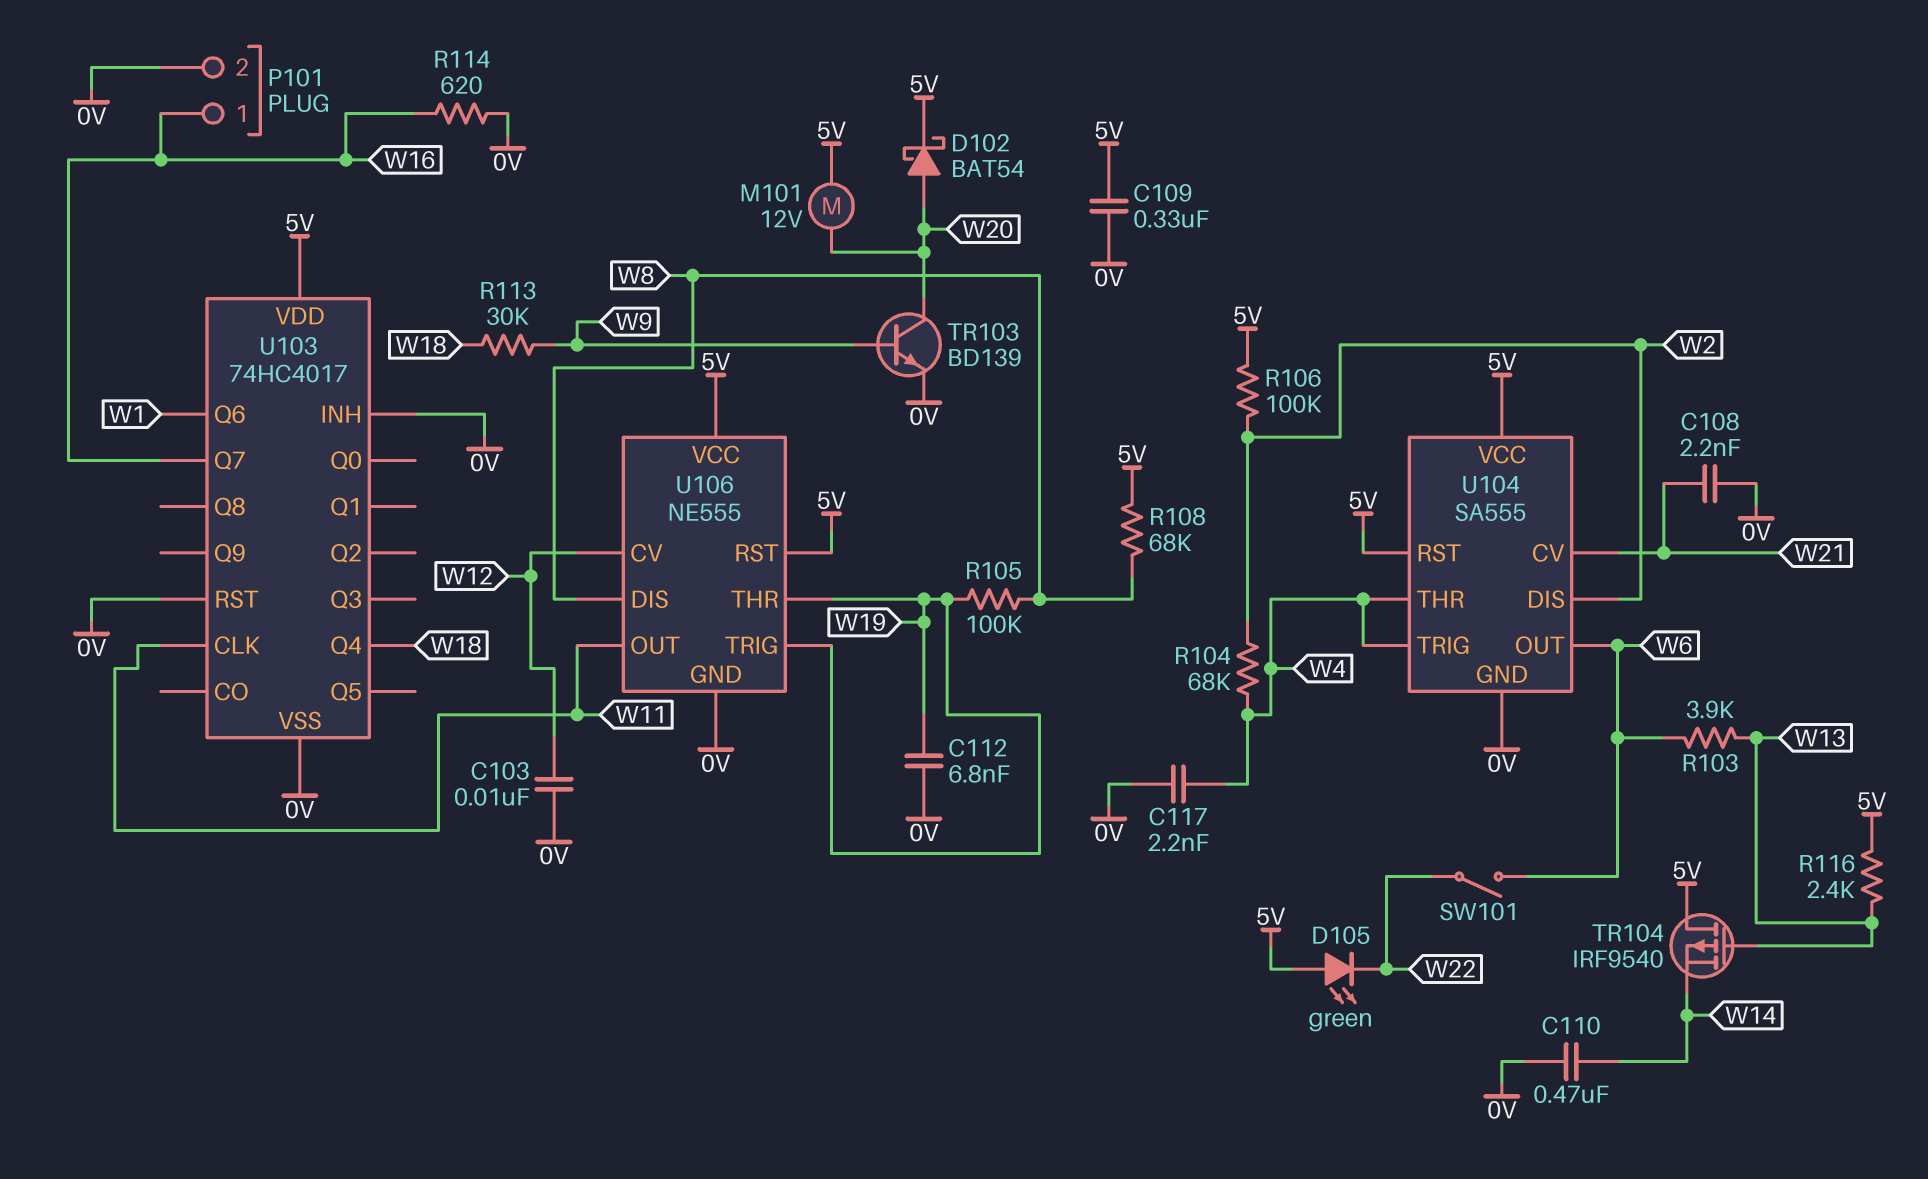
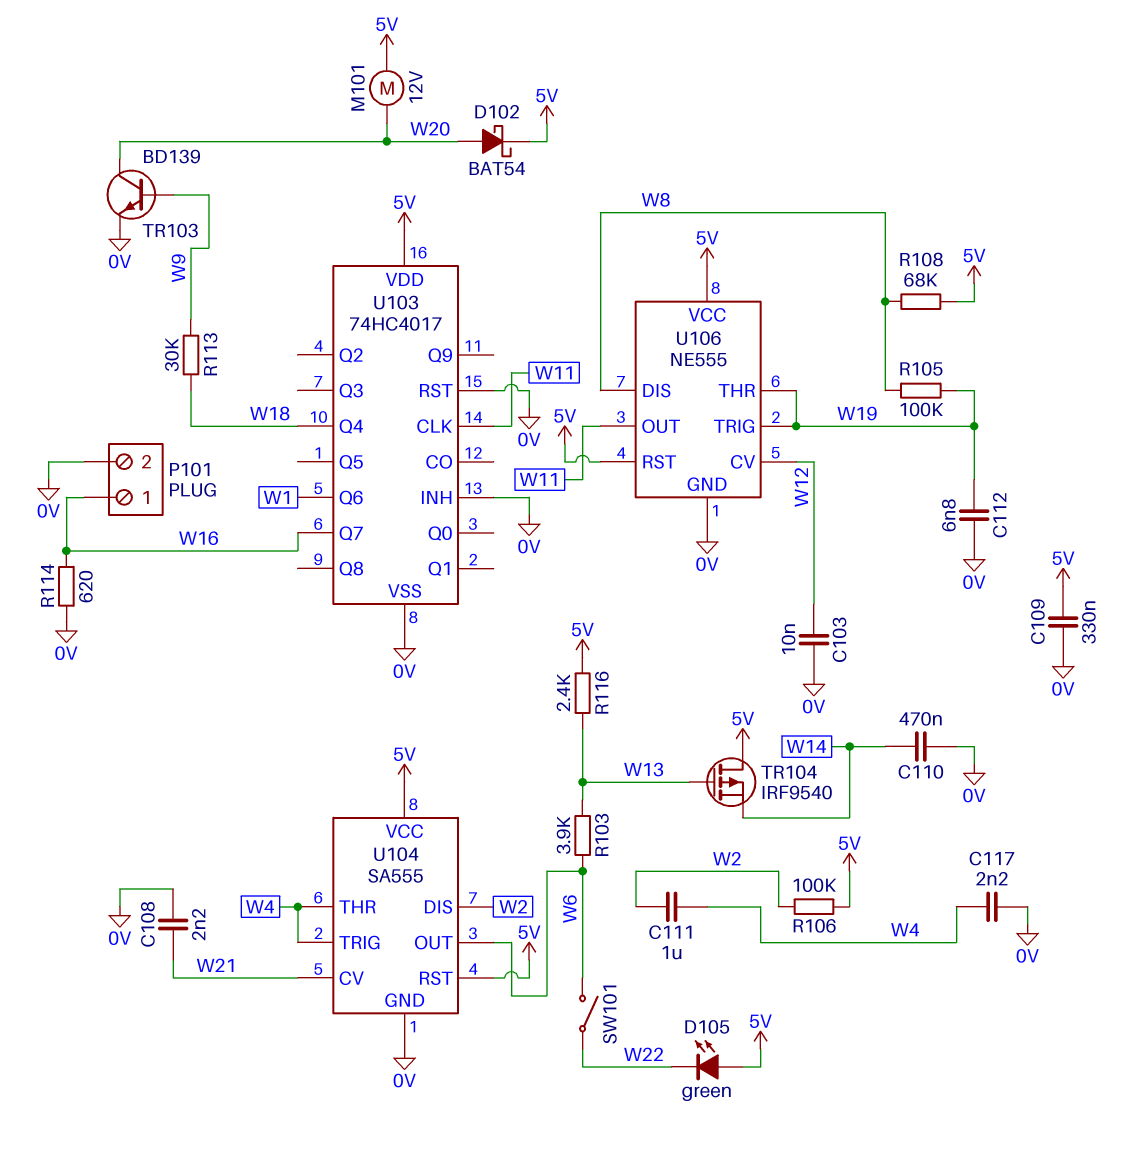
C111: none -> 1uF (W2, W4)
R104: 68k (W2, W4) -> none

